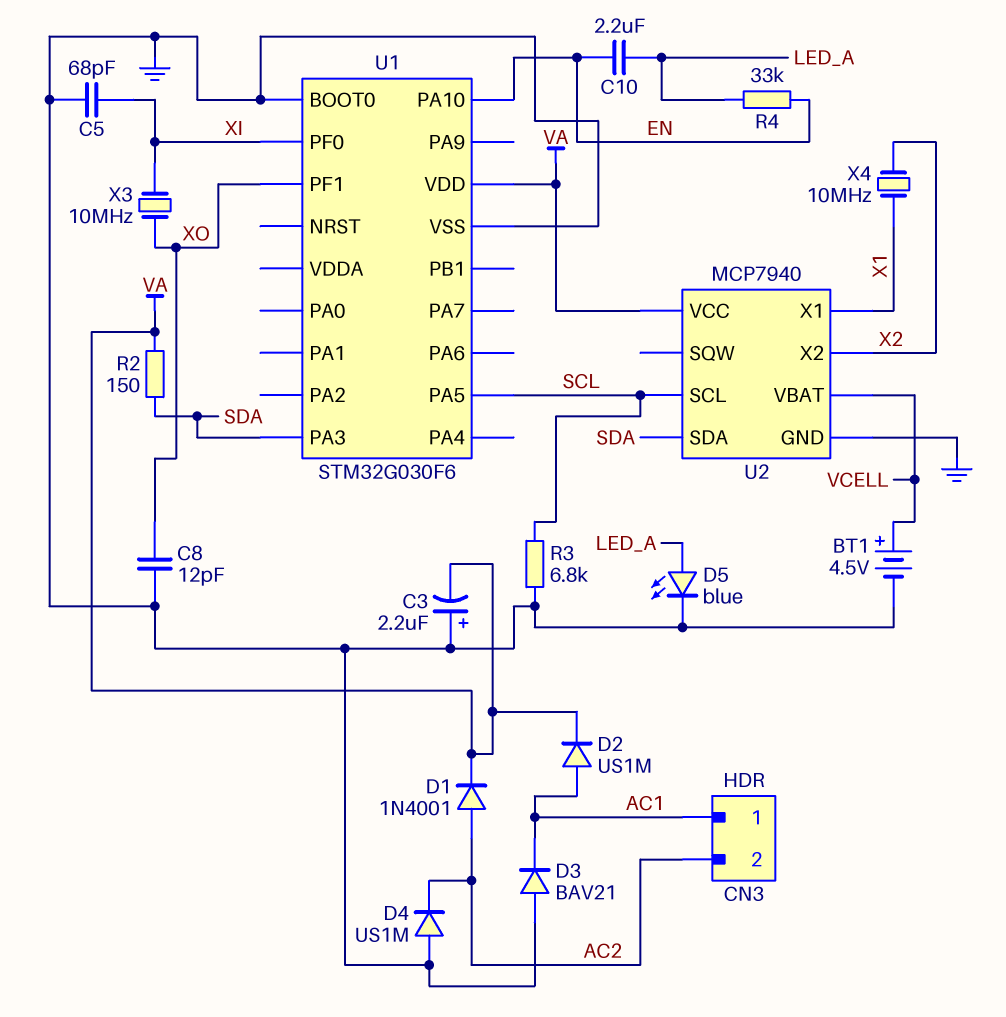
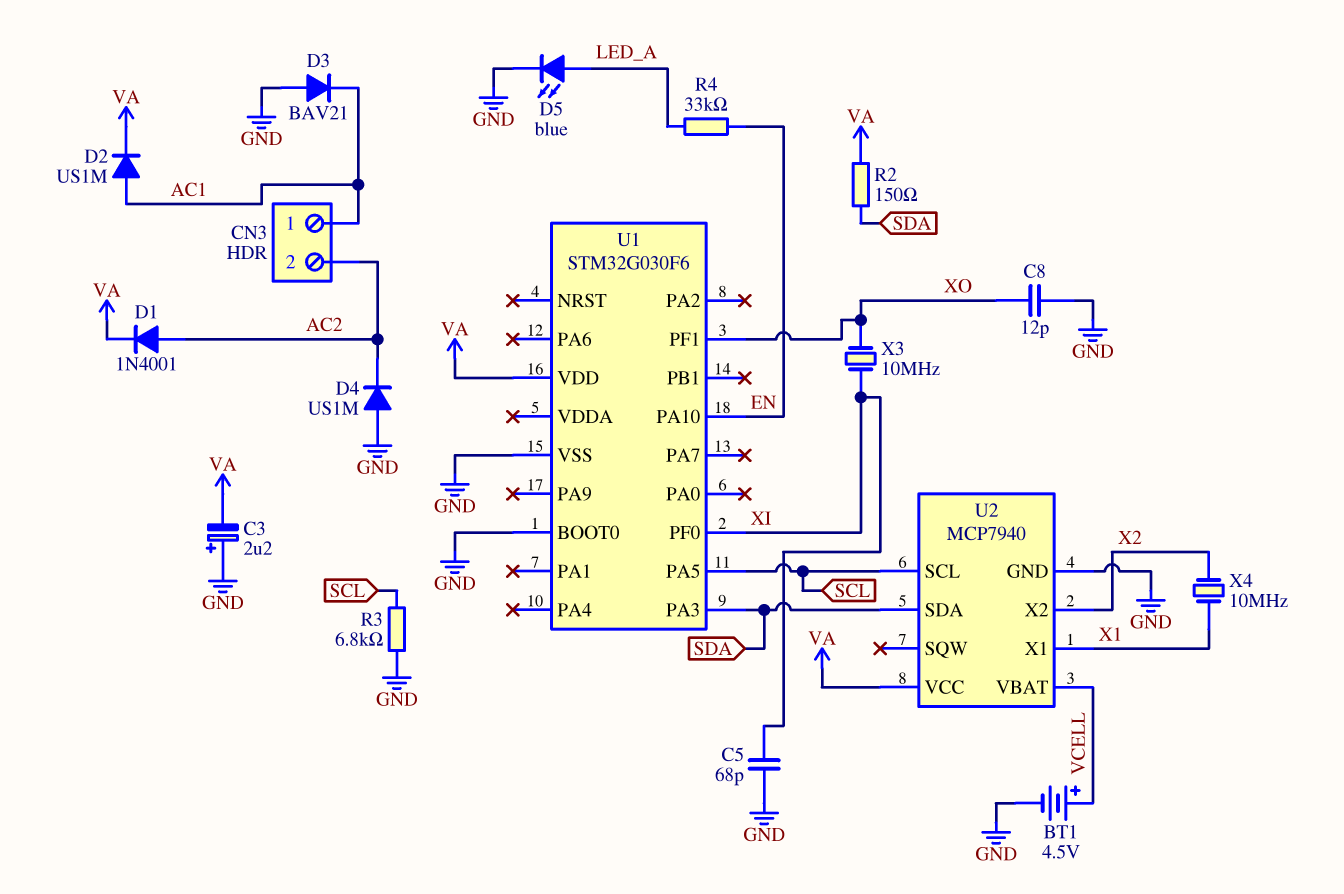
C10: 2.2uF (EN, LED_A) -> none

